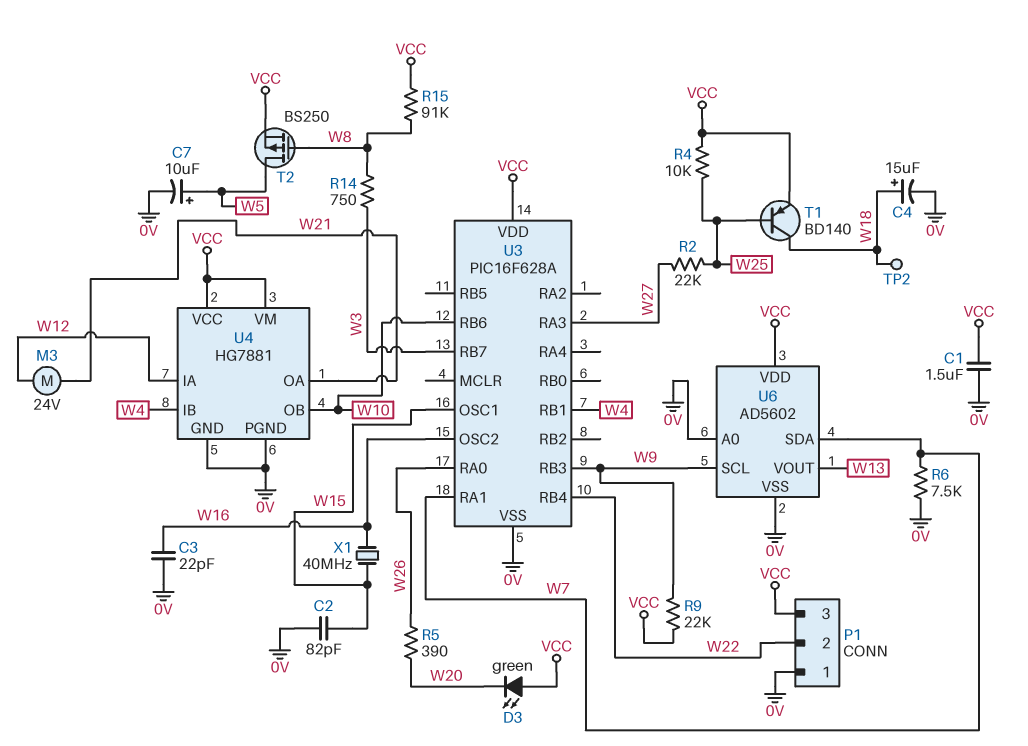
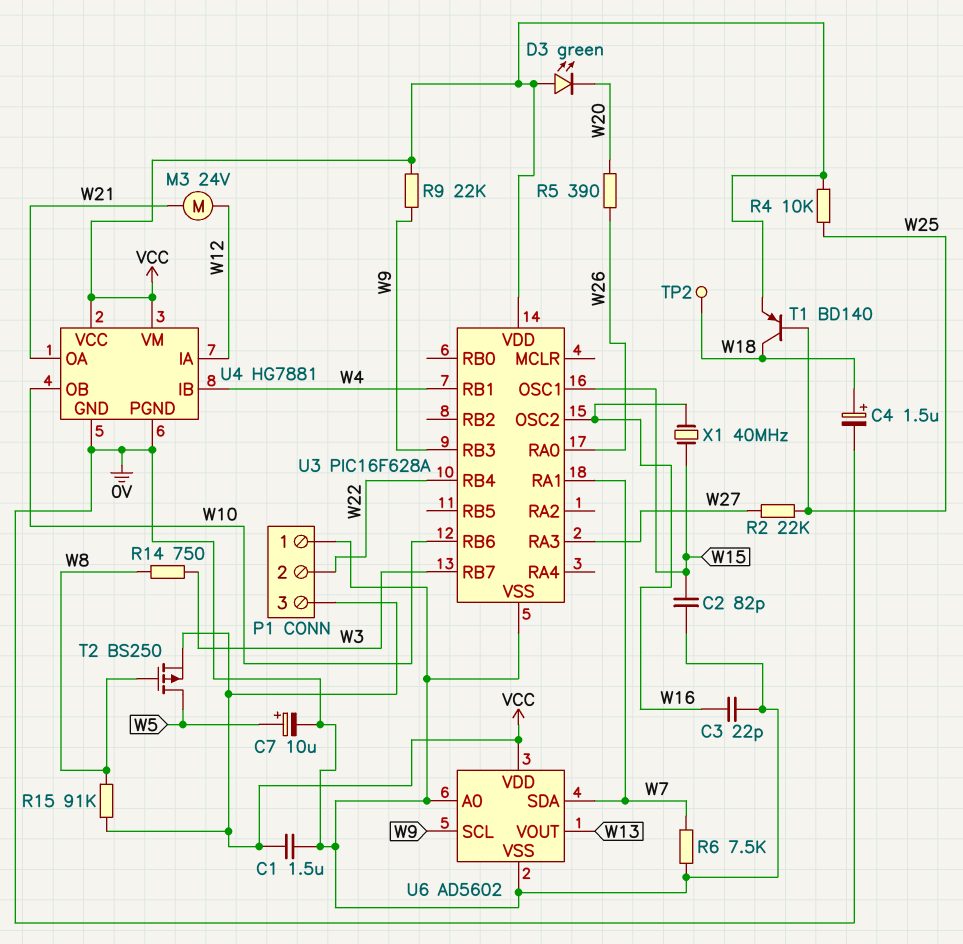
C4: 15uF (plus W18, minus 0V) -> 1.5uF (plus W18, minus 0V)

